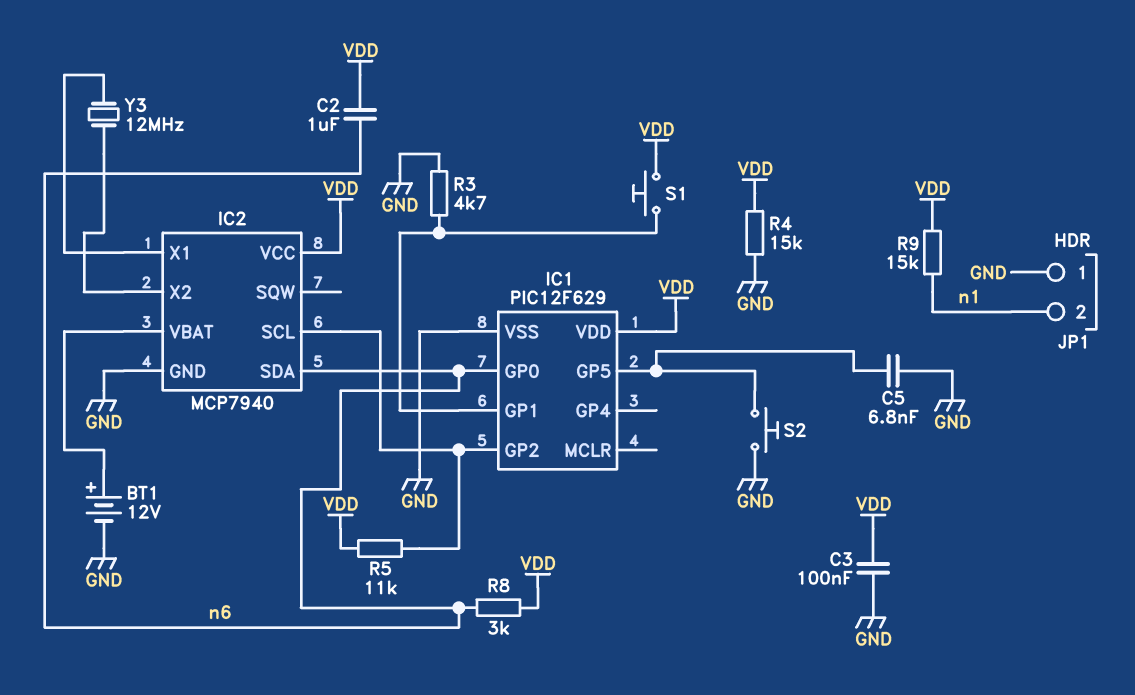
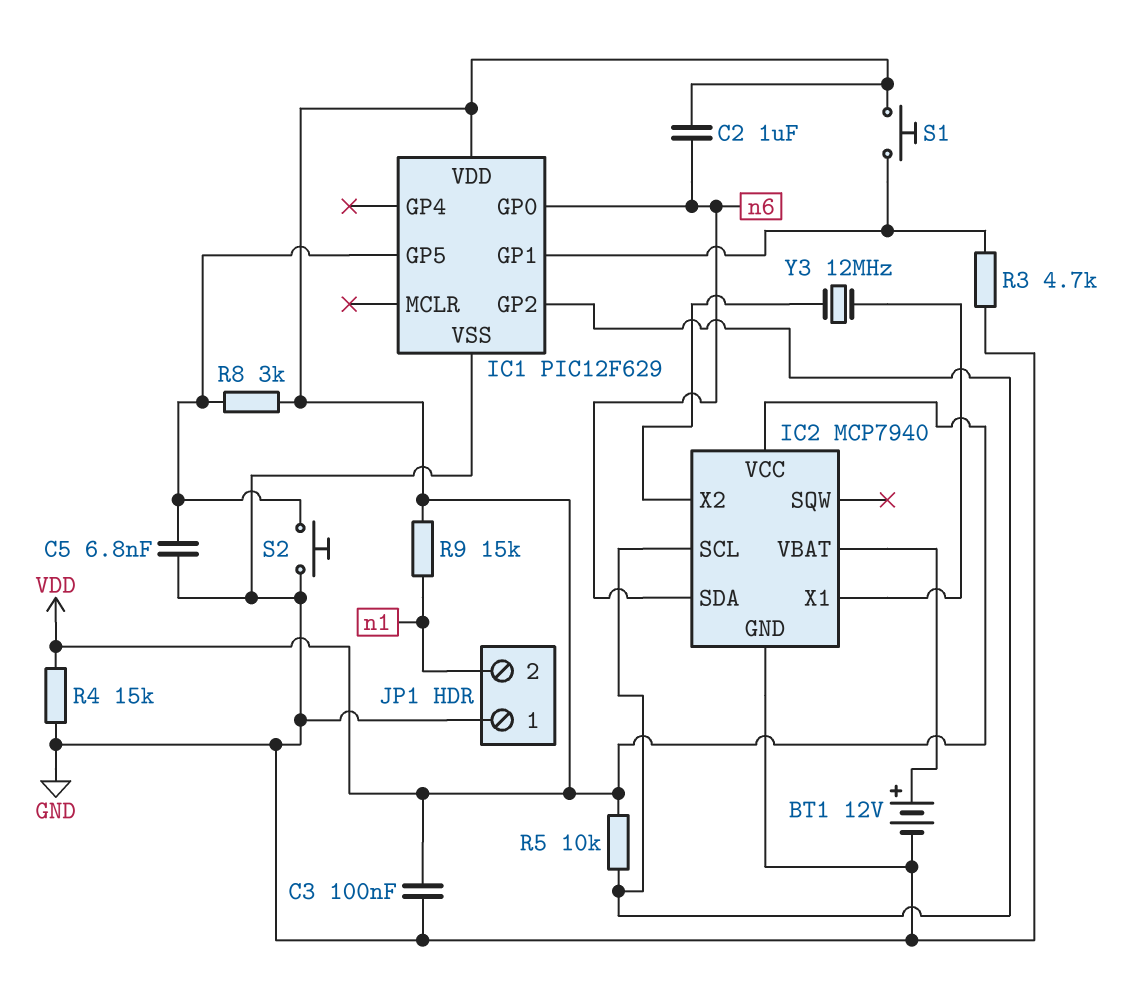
R5: 11k (IC1/GP2, VDD) -> 10k (IC1/GP2, VDD)
R8: 3k (VDD, n6) -> 3k (IC1/GP5, VDD)

